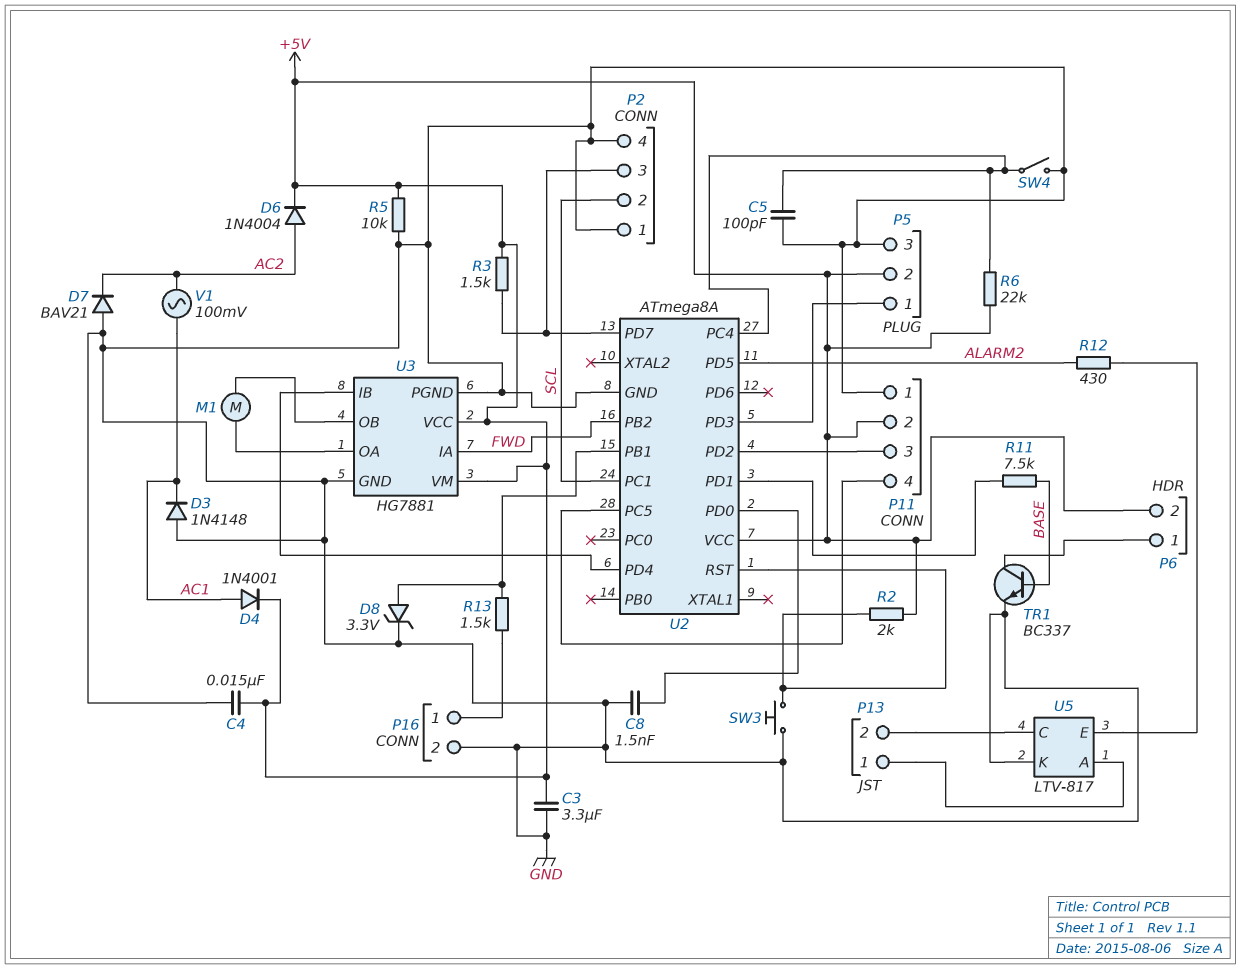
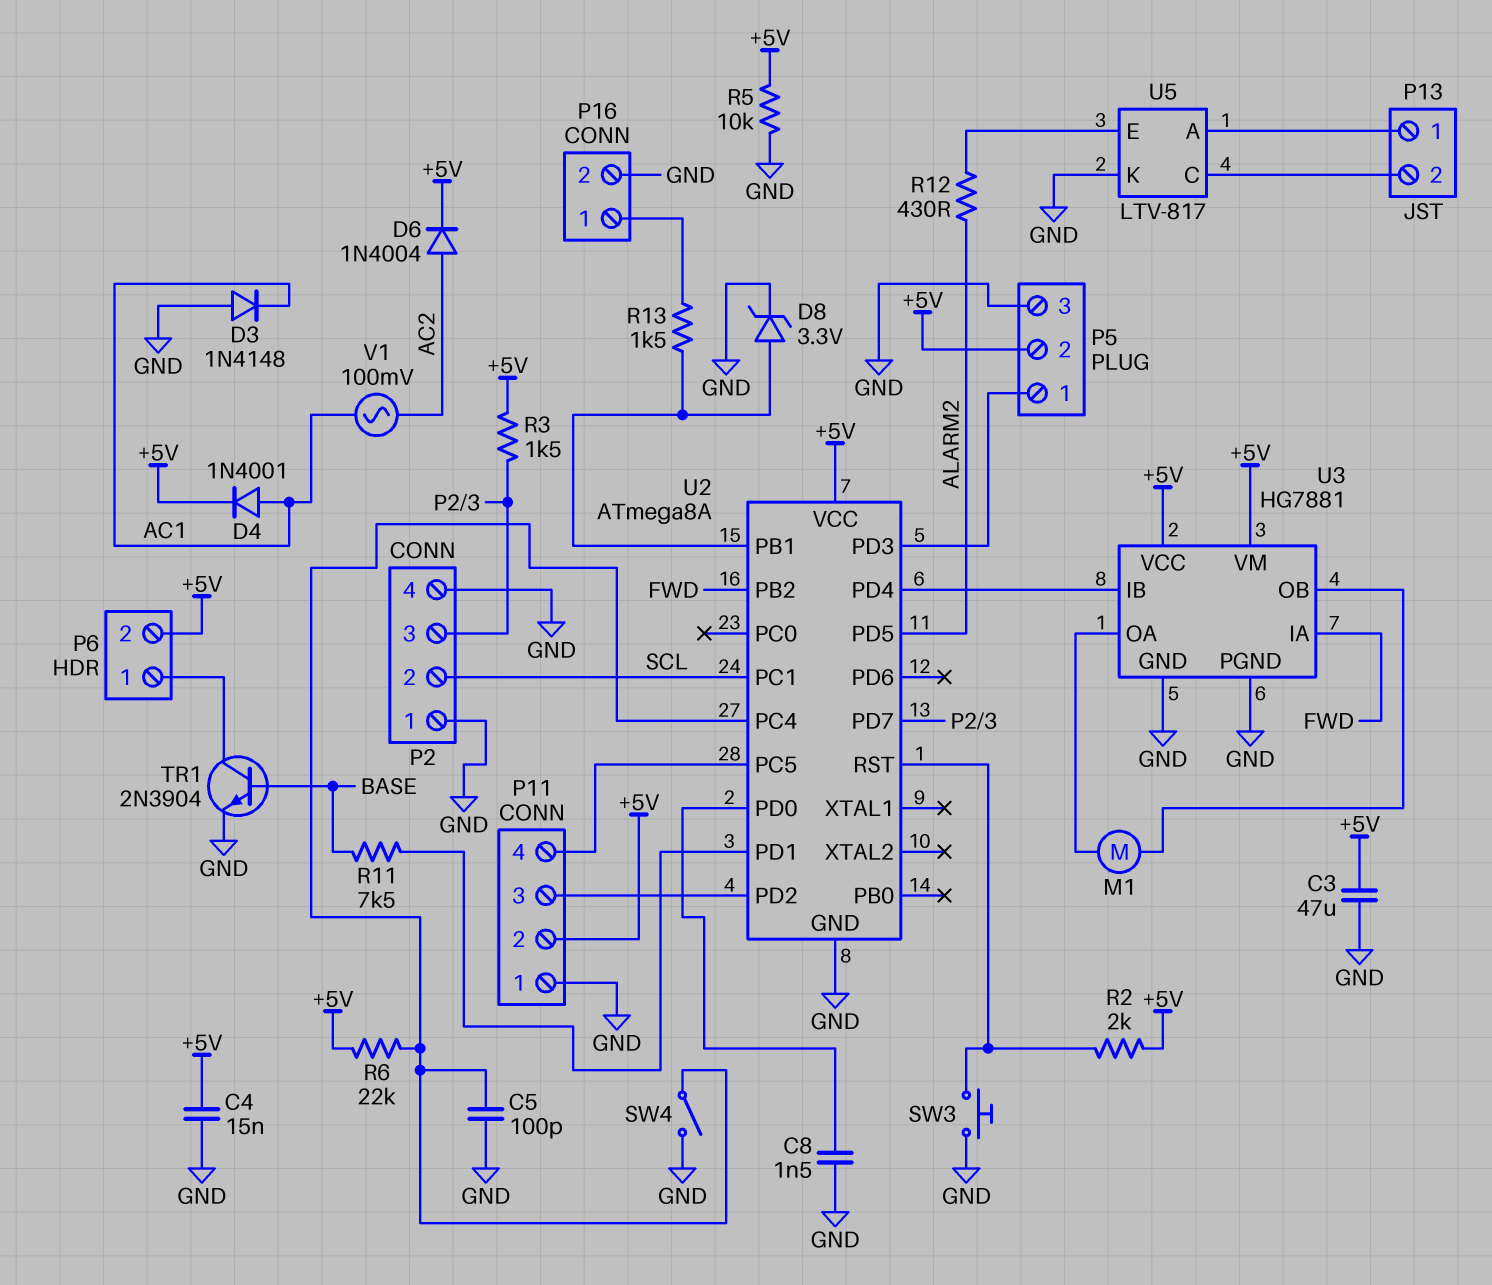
C3: 3.3uF (+5V, GND) -> 47uF (+5V, GND)
D7: diode BAV21 (A GND, K AC2) -> none
TR1: NPN BC337 (B BASE, C P6/1, E GND) -> NPN 2N3904 (B BASE, C P6/1, E GND)

